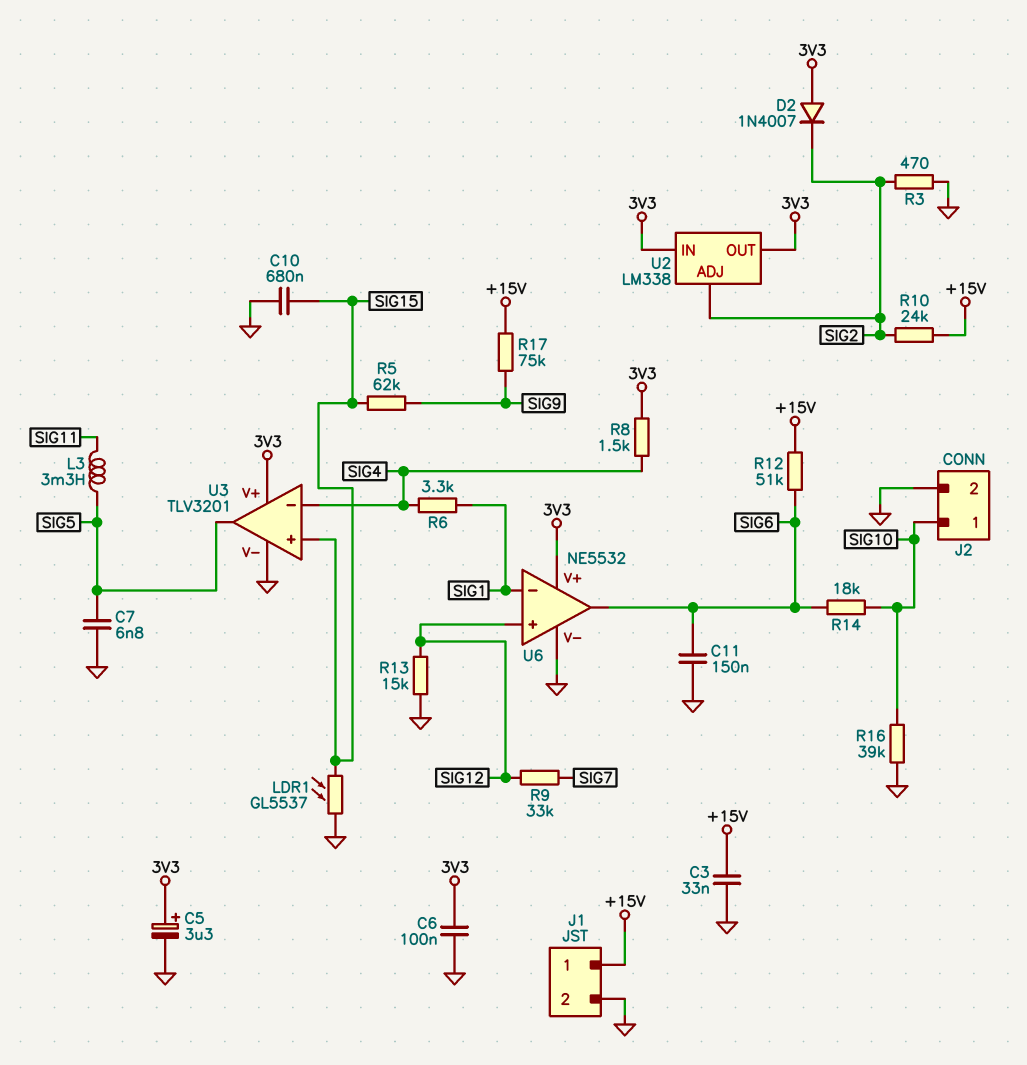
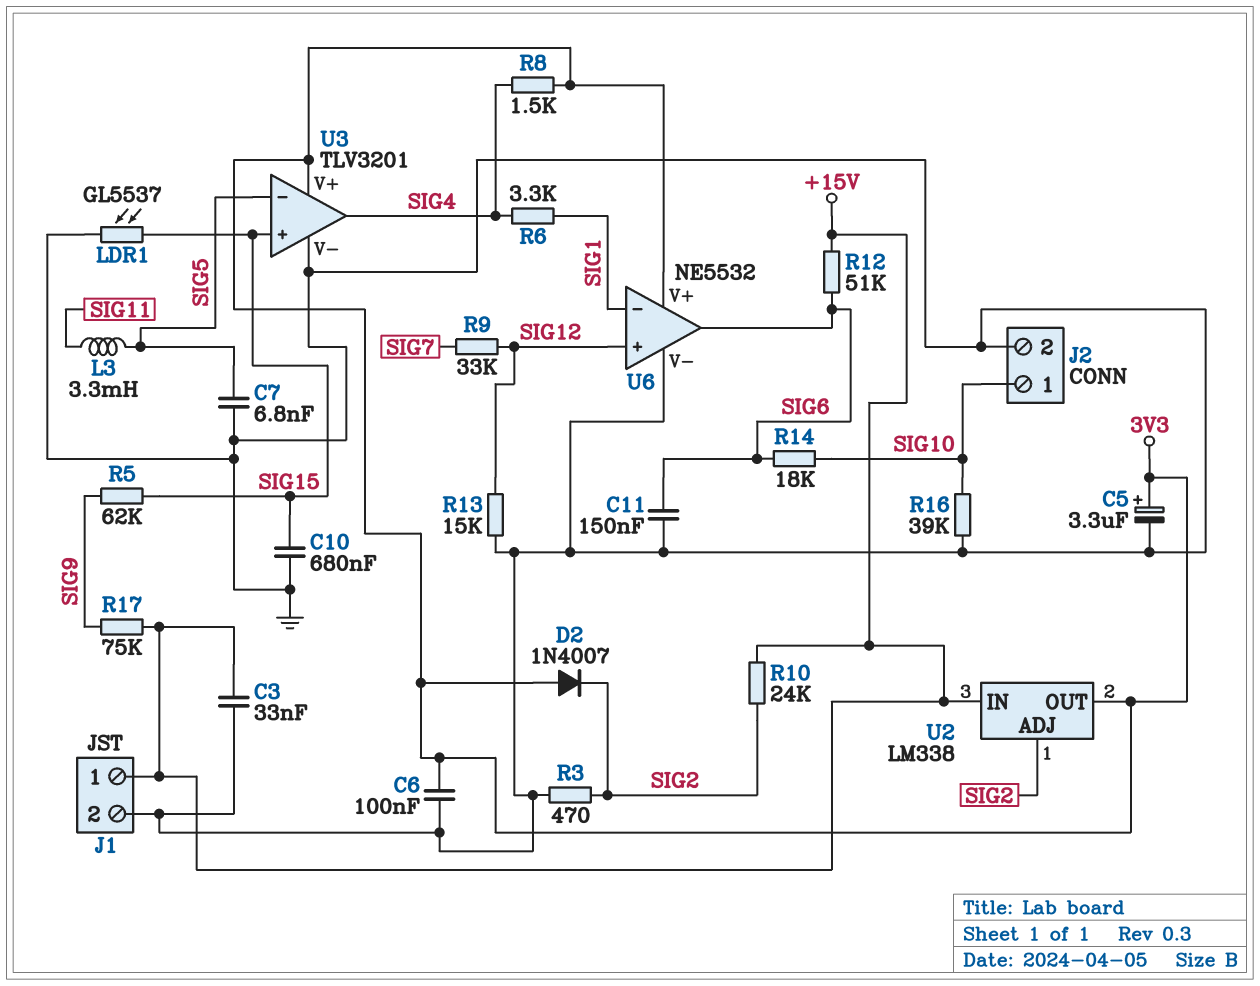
U2 pin IN: 3V3 -> +15V
U3 pin in-: SIG4 -> SIG5
U3 pin out: SIG5 -> SIG4

